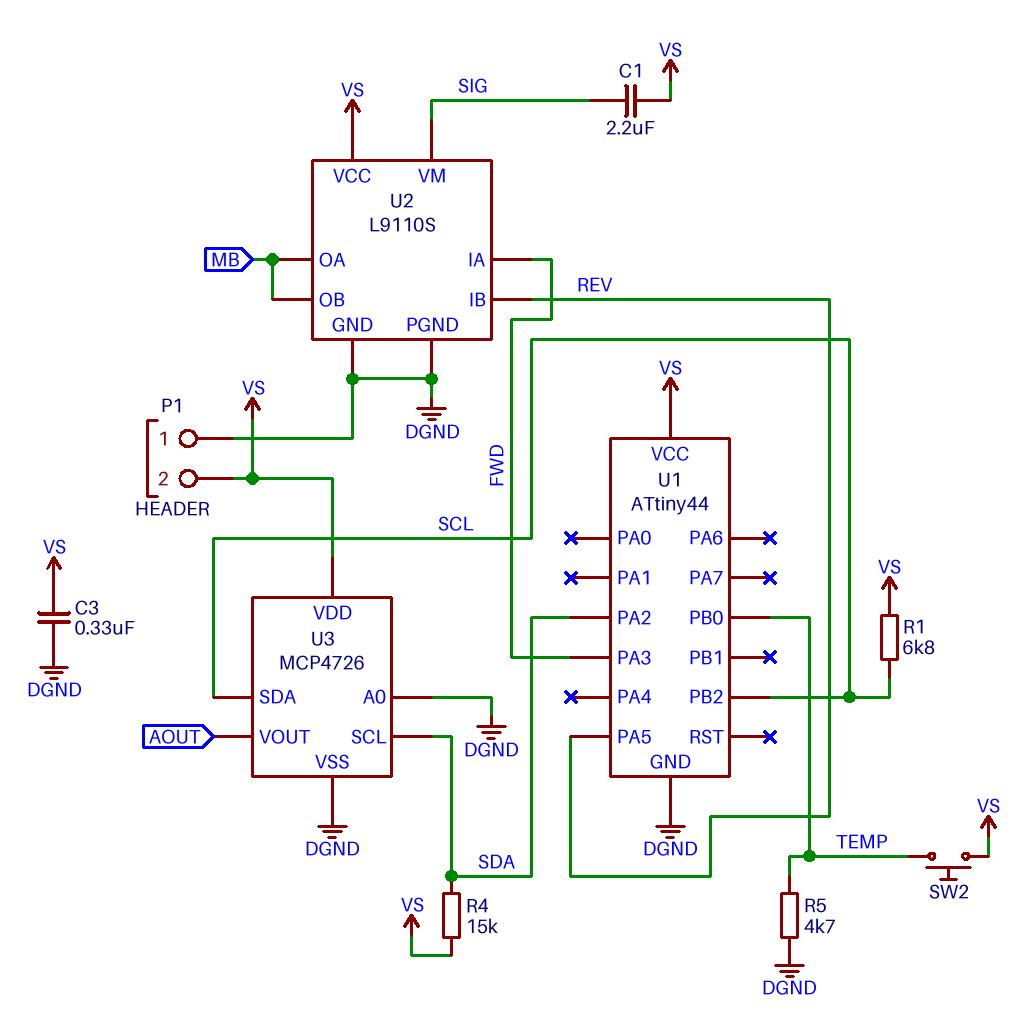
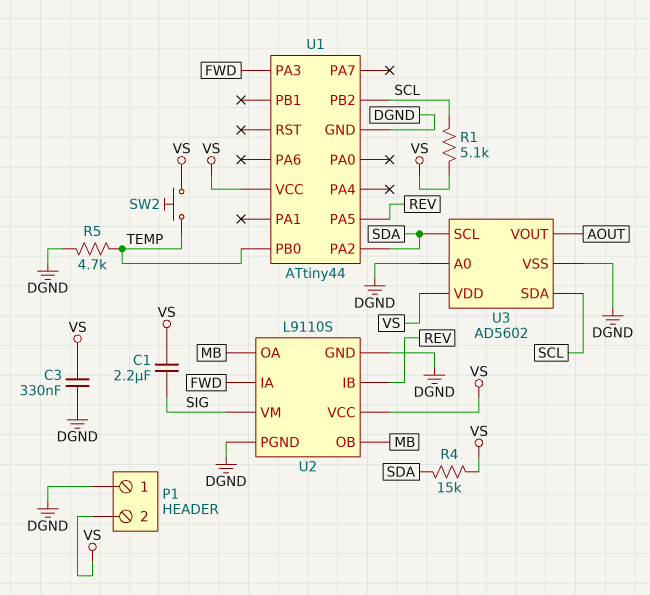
R1: 6.8k (SCL, VS) -> 5.1k (SCL, VS)
U3: MCP4726 -> AD5602

